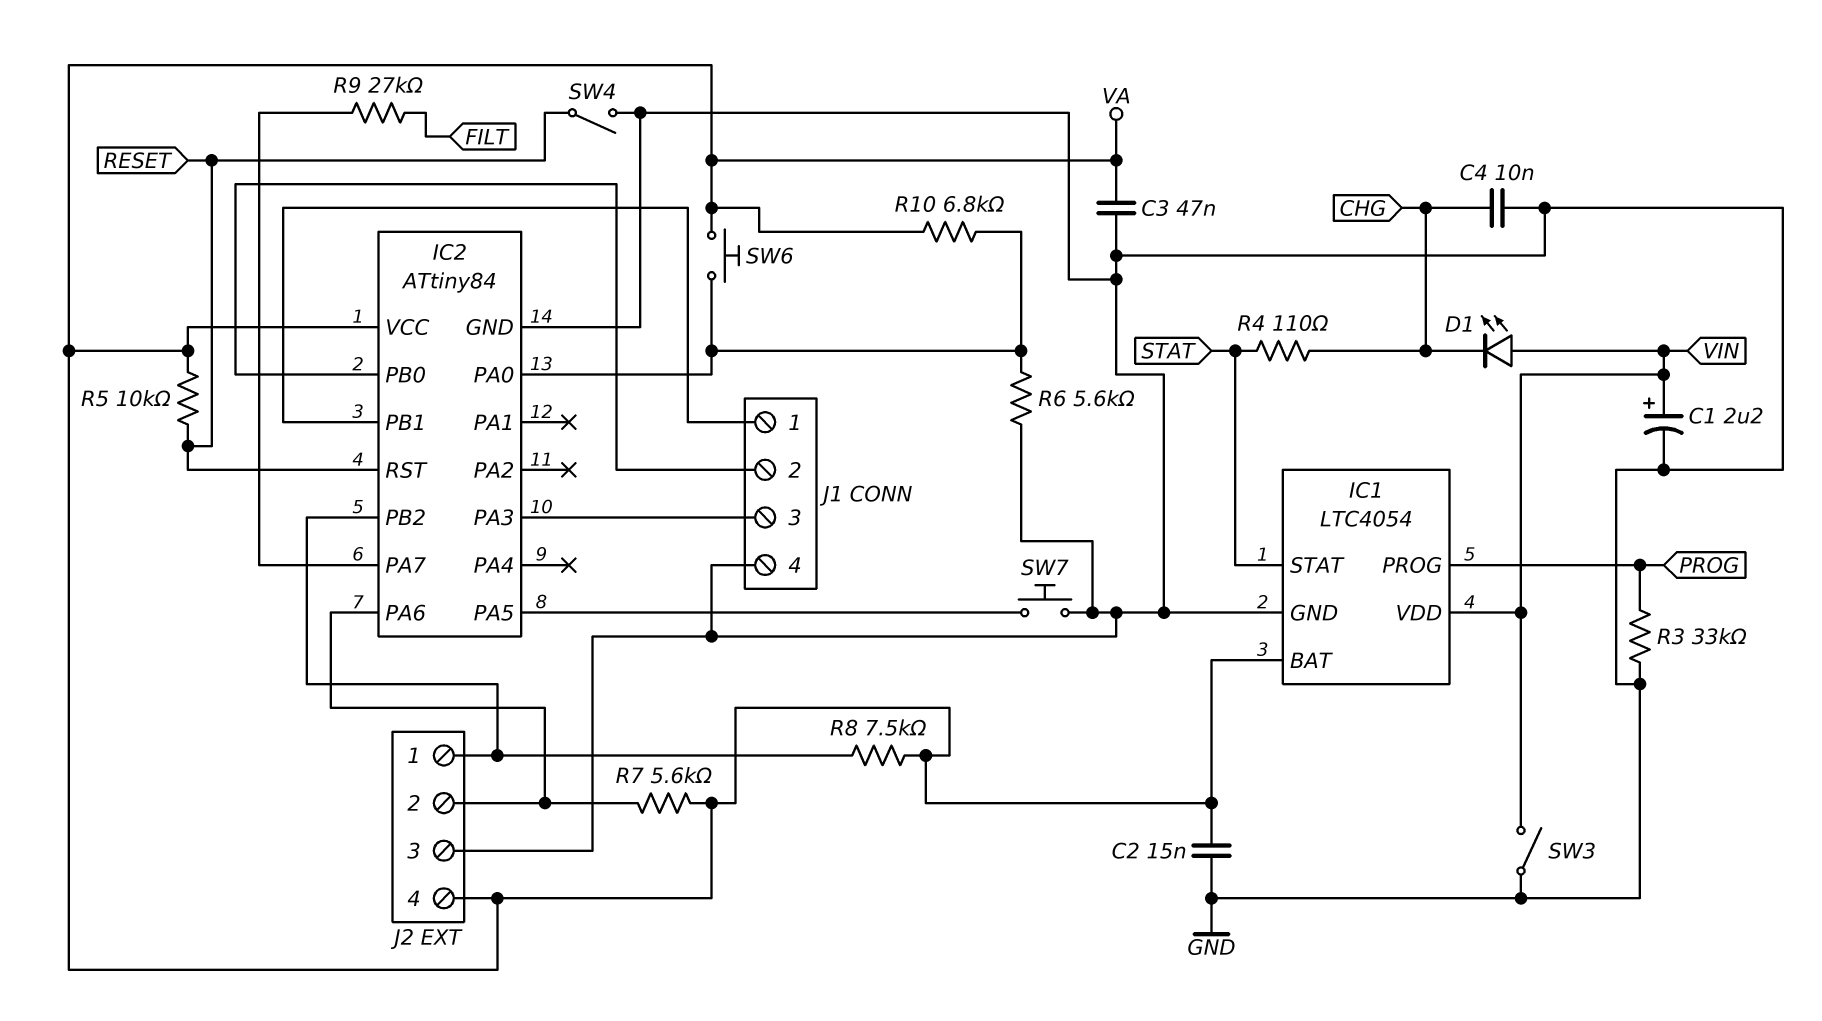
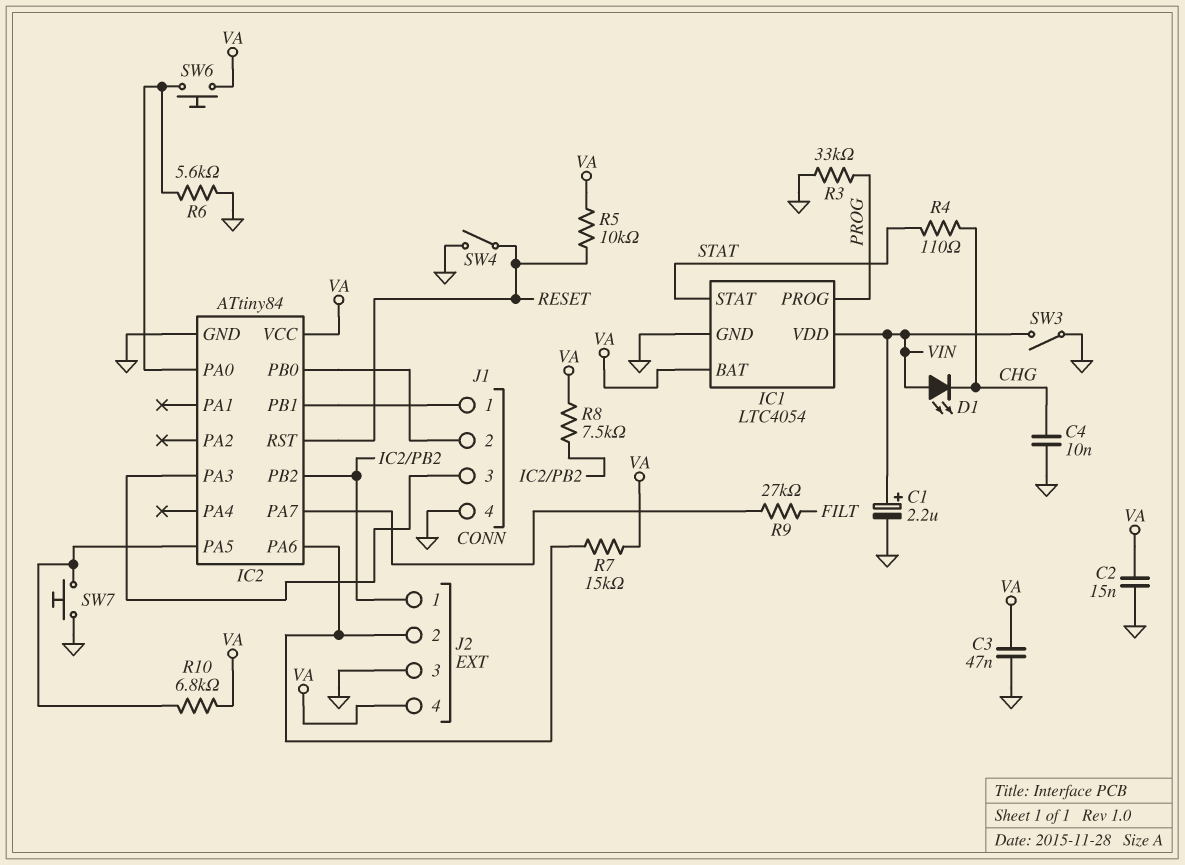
R7: 5.6k (IC2/PA6, VA) -> 15k (IC2/PA6, VA)
R10: 6.8k (IC2/PA0, VA) -> 6.8k (IC2/PA5, VA)

